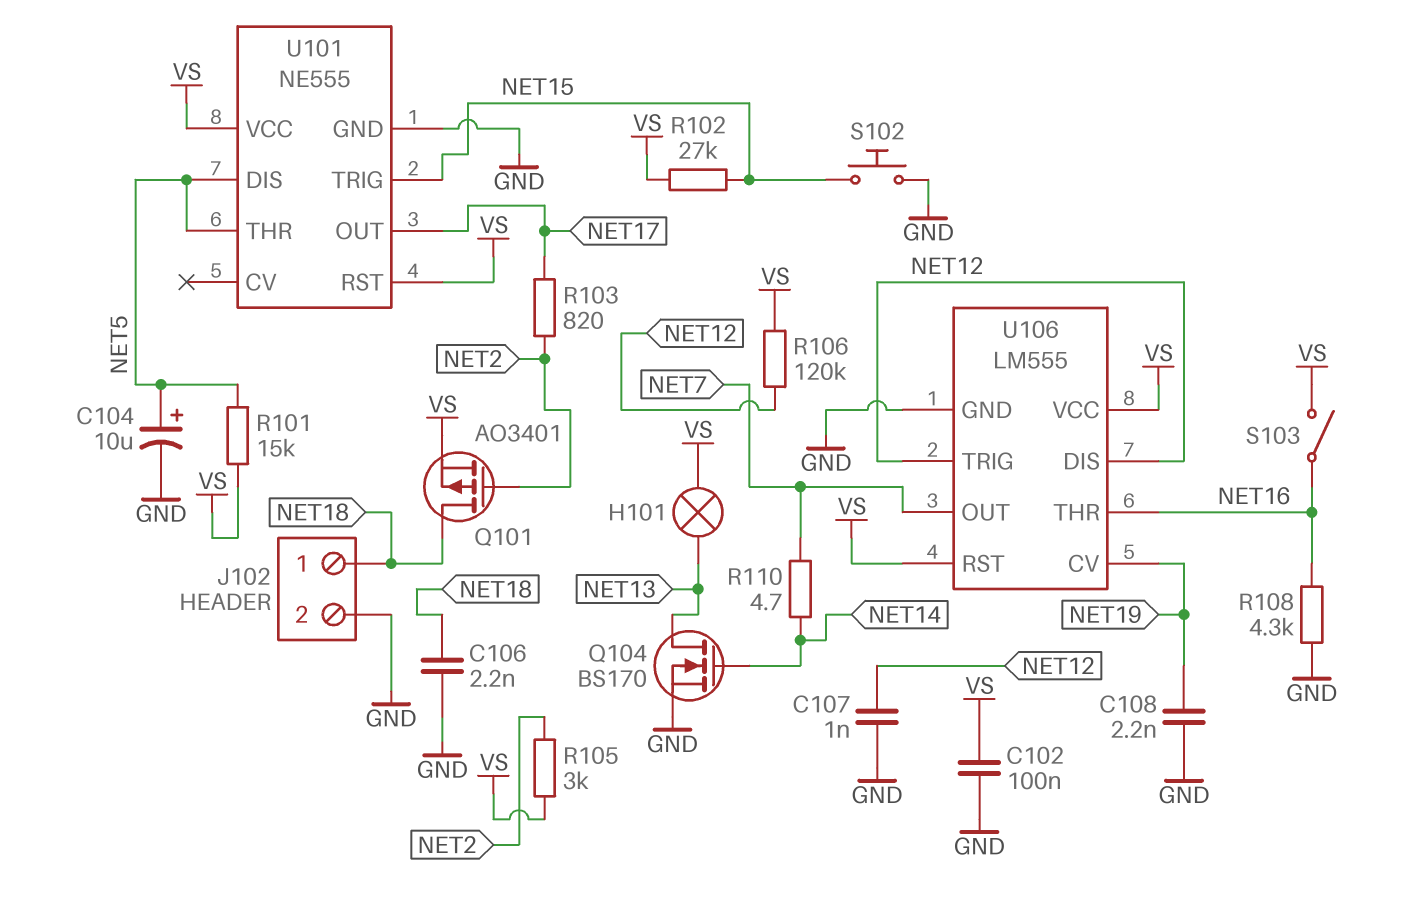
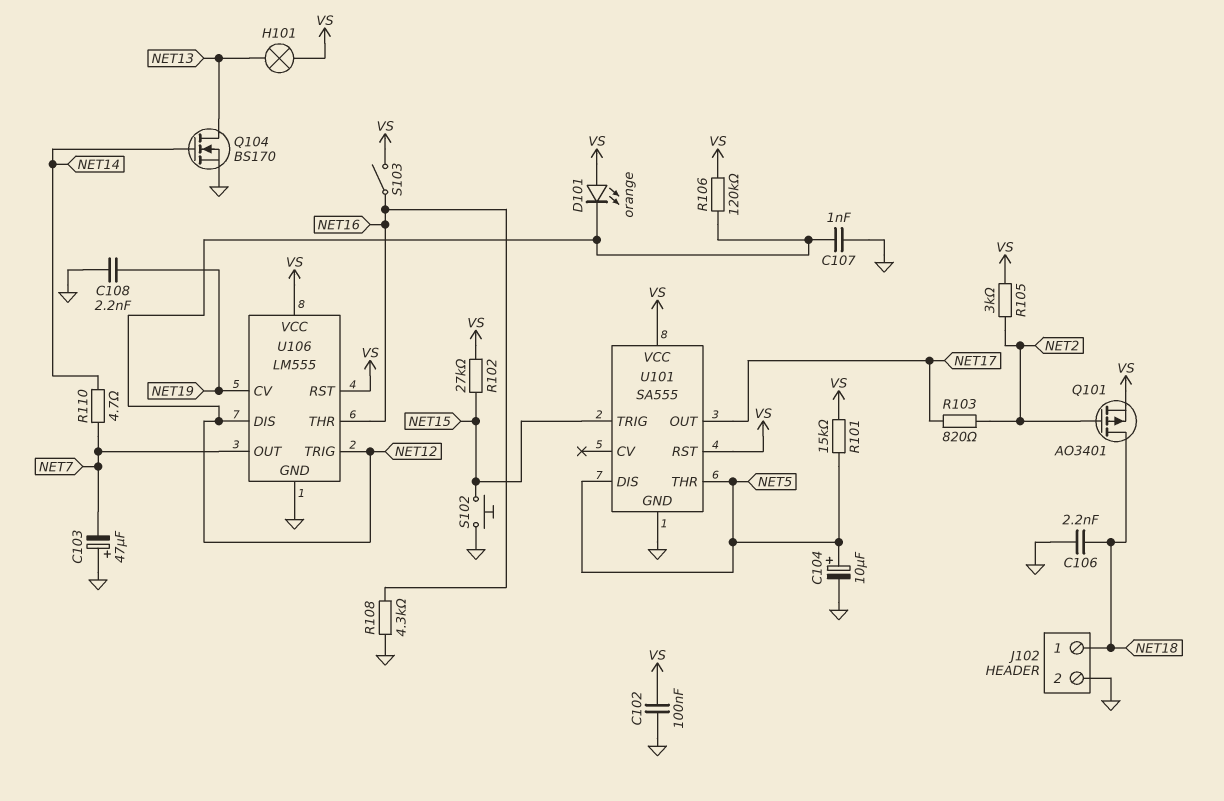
C103: none -> 47uF (plus GND, minus NET7)
D101: none -> LED orange (A VS, K NET12)
U101: NE555 -> SA555

